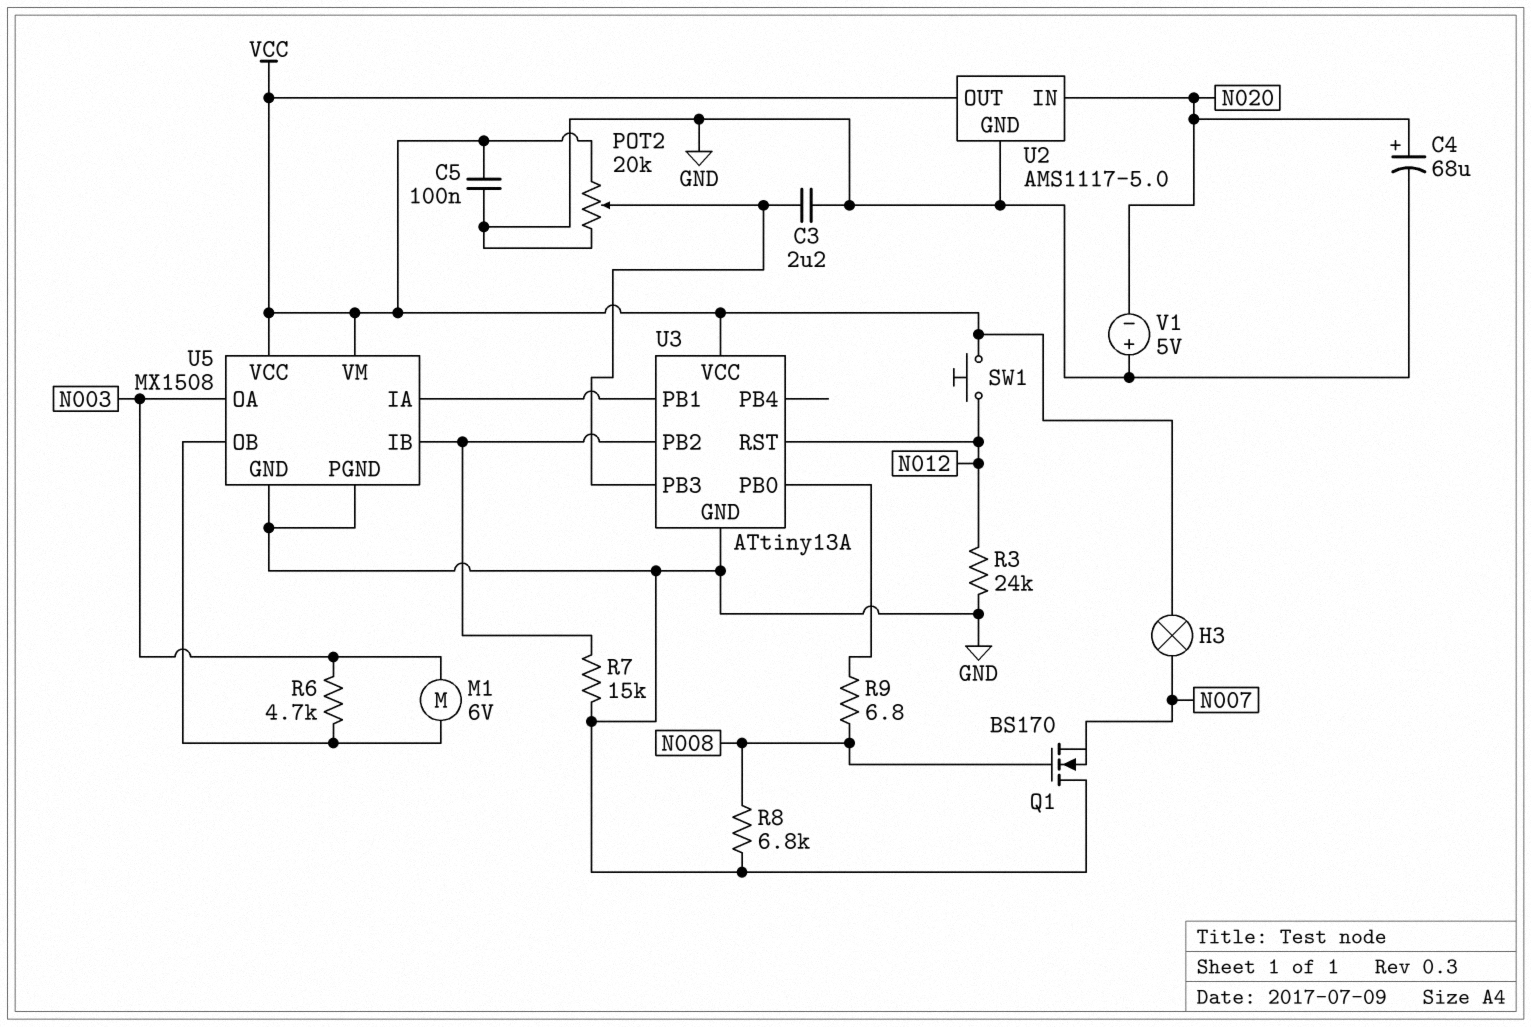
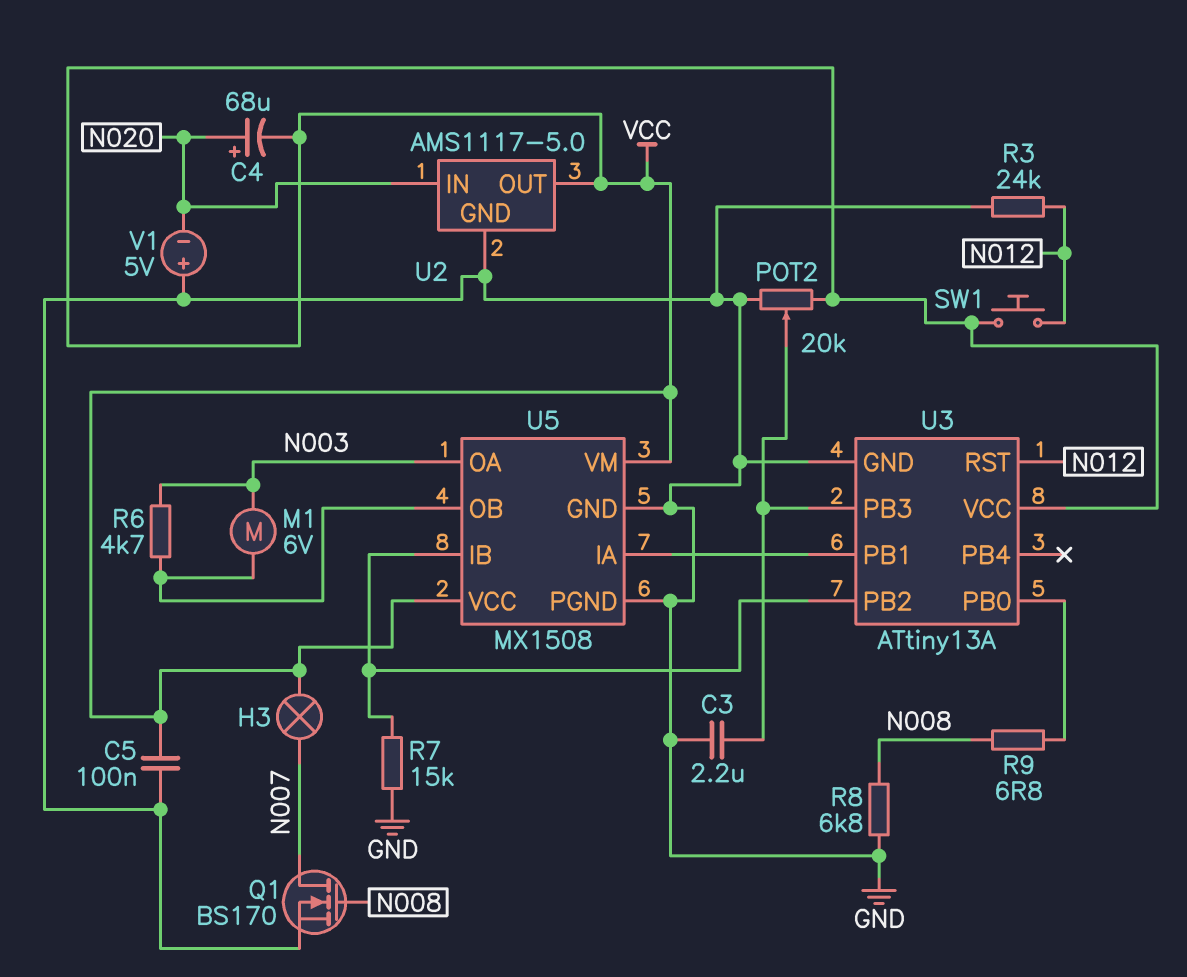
C4: 68uF (plus N020, minus GND) -> 68uF (plus N020, minus VCC)
Q1: NMOS BS170 (G N008, D GND, S N007) -> NMOS BS170 (G N008, D N007, S GND)

